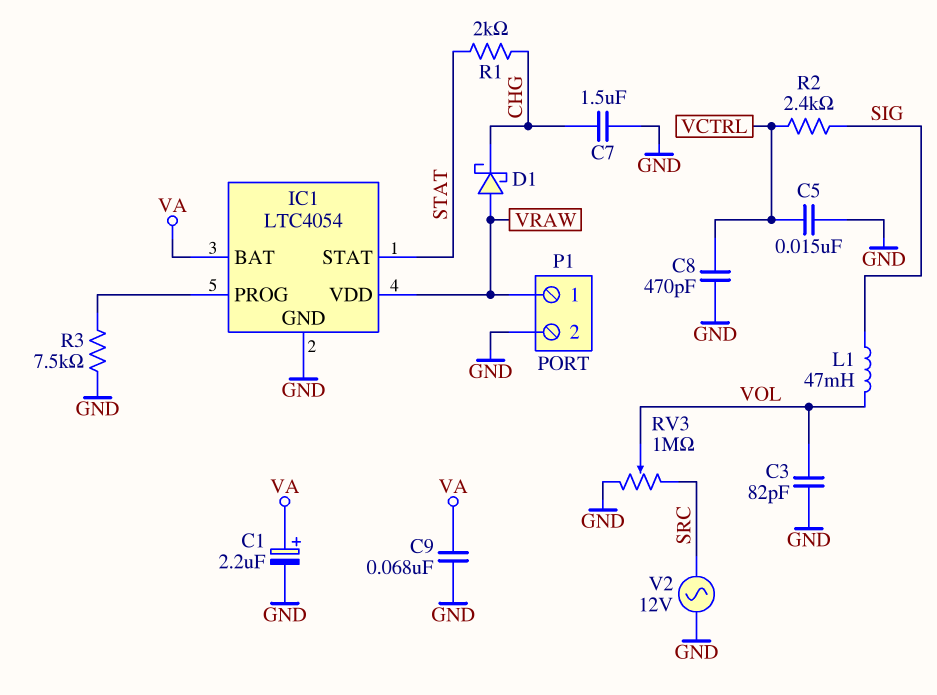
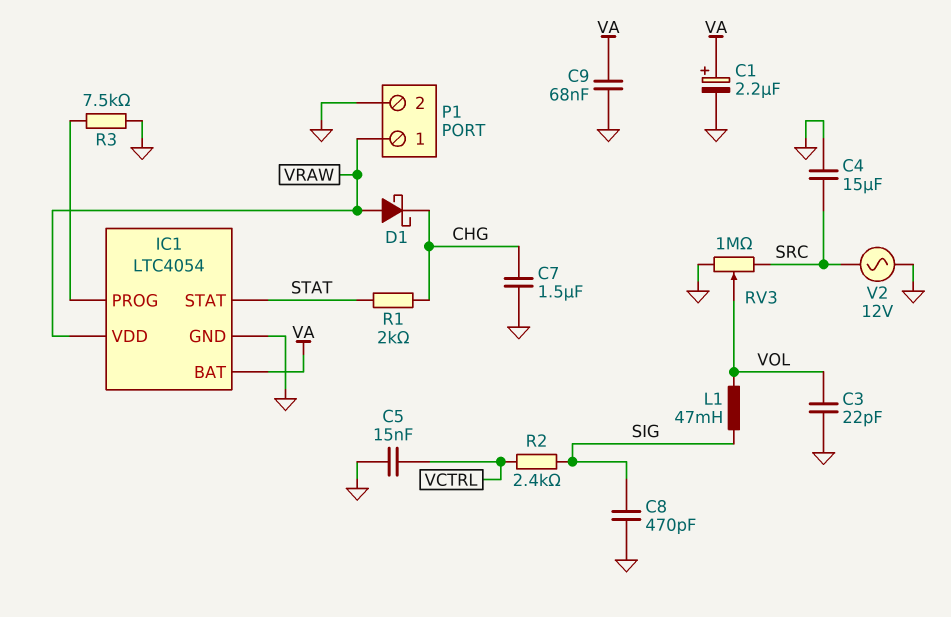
C3: 82pF (GND, VOL) -> 22pF (GND, VOL)
C4: none -> 15uF (GND, SRC)
C8: 470pF (GND, VCTRL) -> 470pF (GND, SIG)

